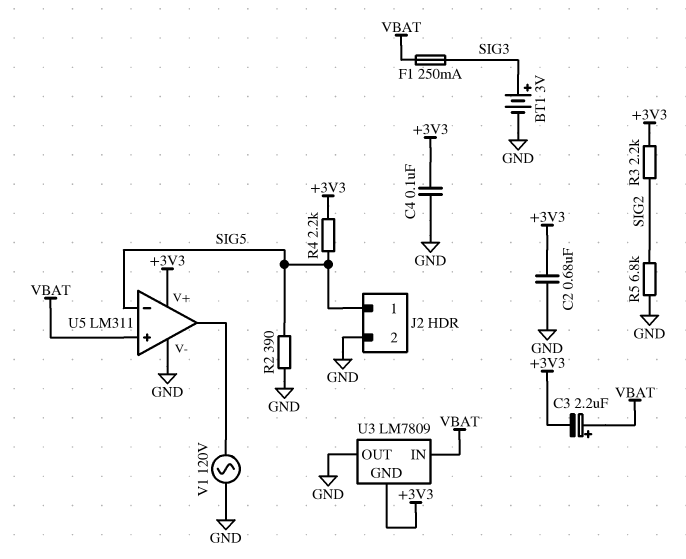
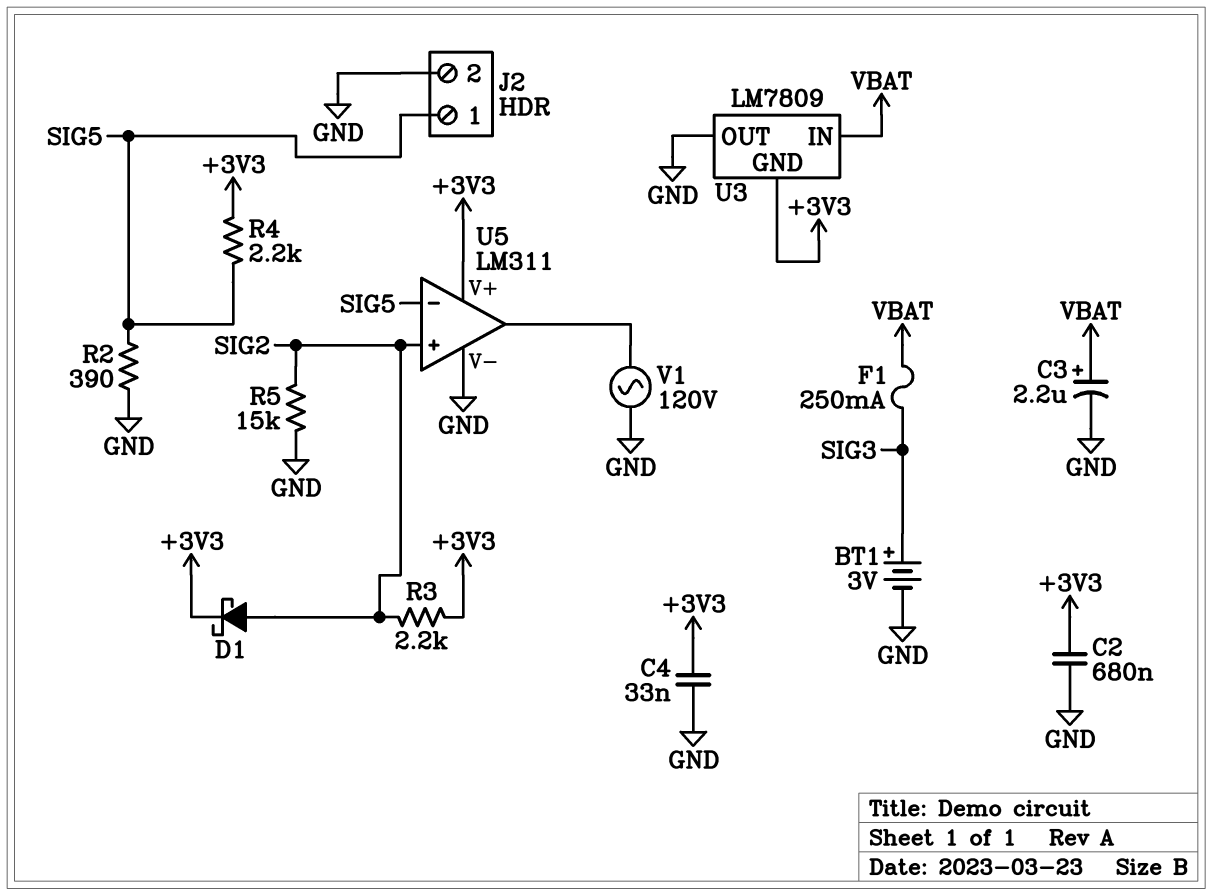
C3: 2.2uF (plus VBAT, minus +3V3) -> 2.2uF (plus VBAT, minus GND)
C4: 100nF (+3V3, GND) -> 33nF (+3V3, GND)
D1: none -> schottky (A SIG2, K +3V3)
R5: 6.8k (GND, SIG2) -> 15k (GND, SIG2)
U5 pin in+: VBAT -> SIG2

